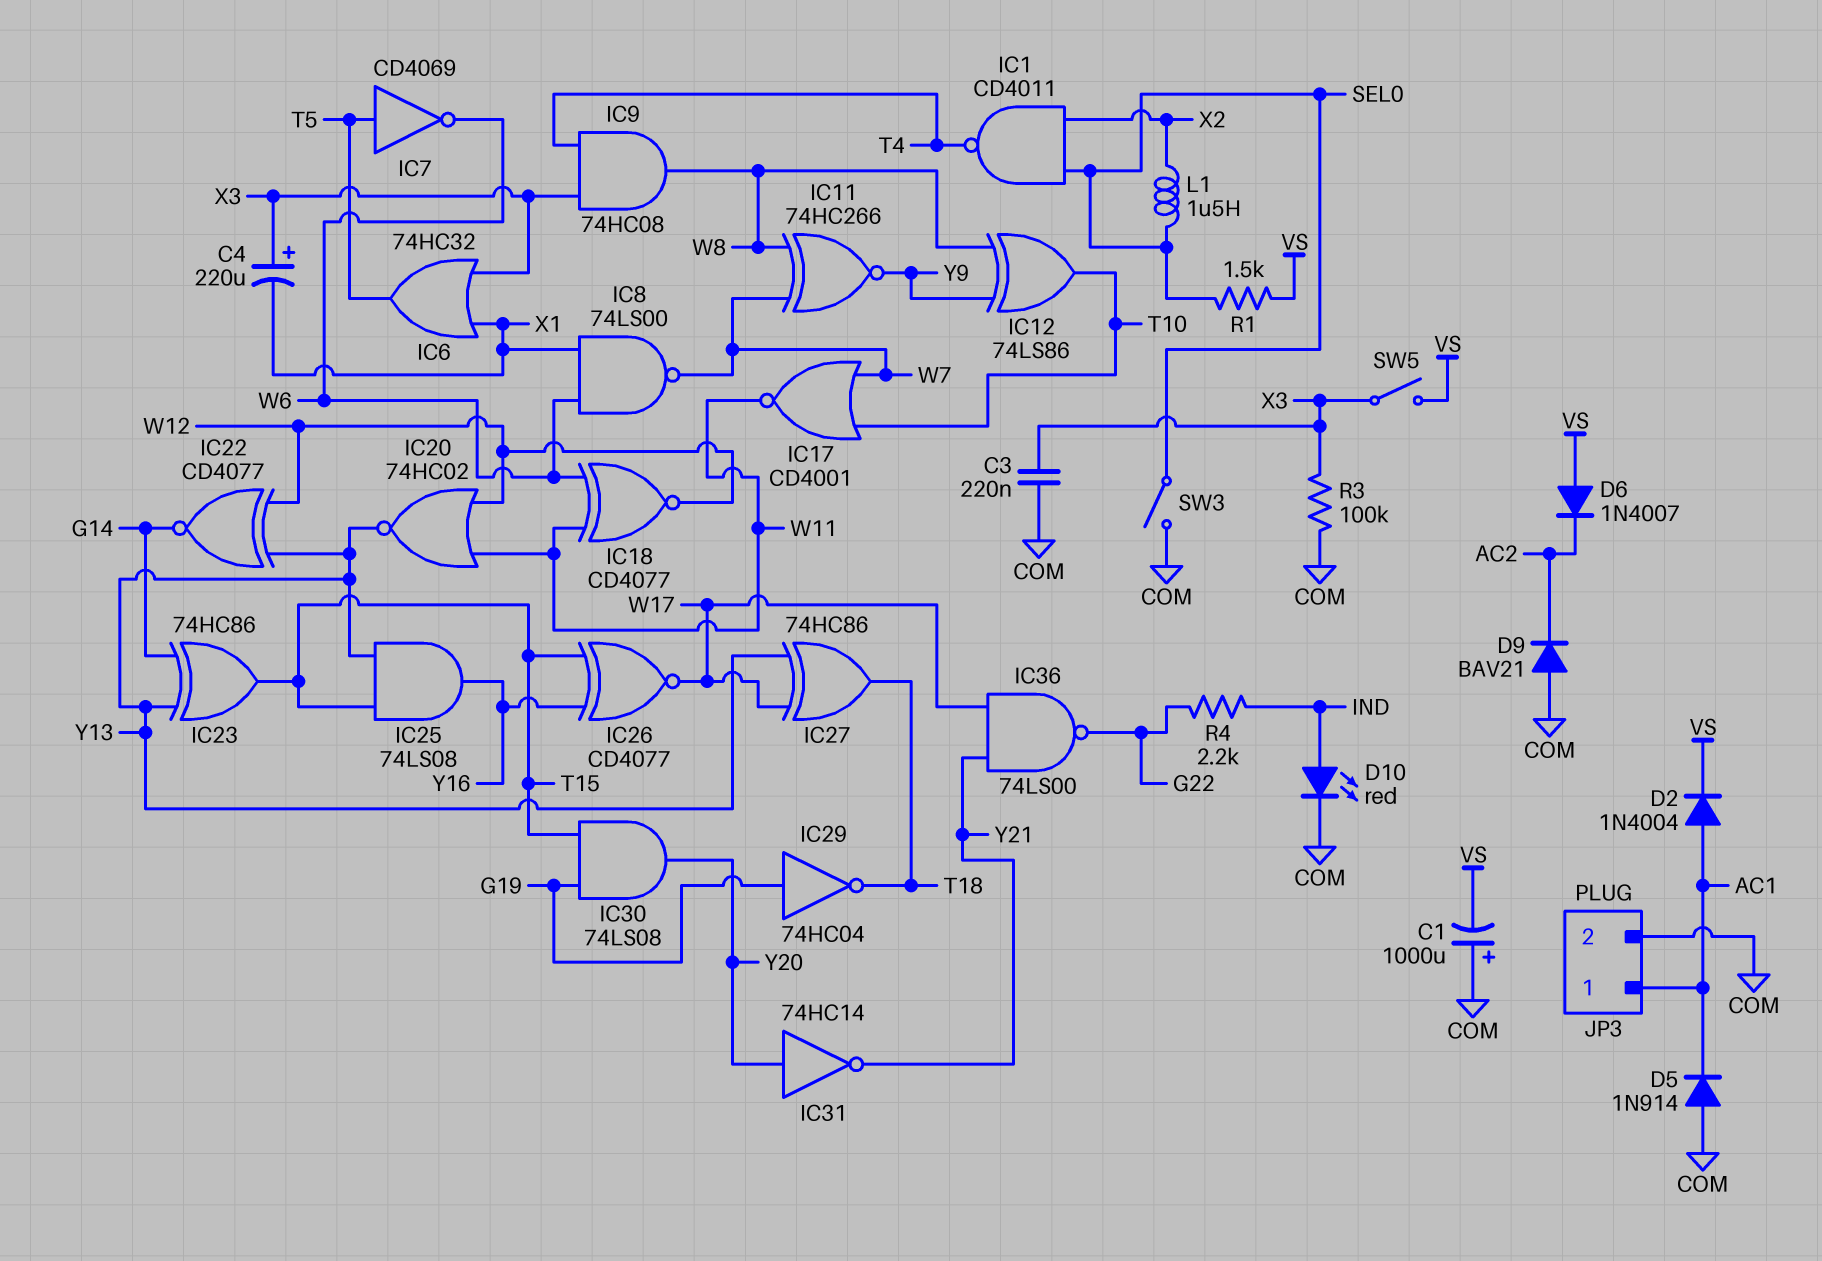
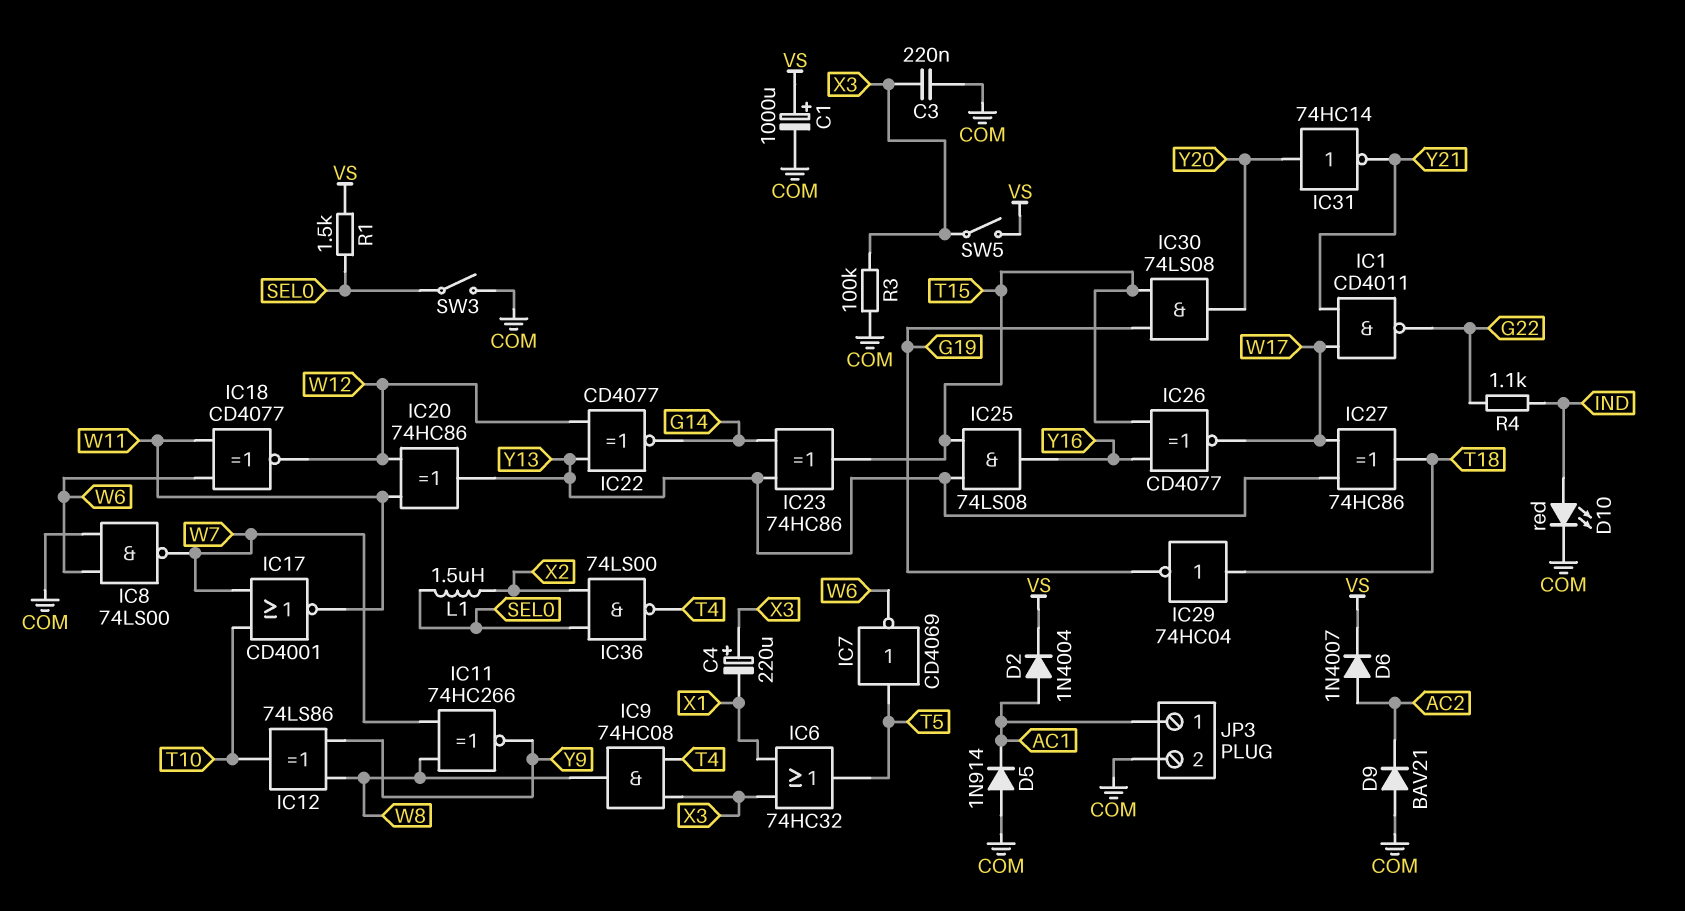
C1: 1000uF (plus COM, minus VS) -> 1000uF (plus VS, minus COM)
D6: diode 1N4007 (A VS, K AC2) -> diode 1N4007 (A AC2, K VS)
IC1: NAND CD4011 (in SEL0, in X2, out T4) -> NAND CD4011 (in W17, in Y21, out G22)
IC8: NAND 74LS00 (in W6, in X1, out W7) -> NAND 74LS00 (in COM, in W6, out W7)
IC20: NOR 74HC02 (in W11, in W12, out Y13) -> XOR 74HC86 (in W11, in W12, out Y13)
IC29: NOT 74HC04 (in G19, out T18) -> NOT 74HC04 (in T18, out G19)
IC36: NAND 74LS00 (in W17, in Y21, out G22) -> NAND 74LS00 (in SEL0, in X2, out T4)
R4: 2.2k (G22, IND) -> 1.1k (G22, IND)

